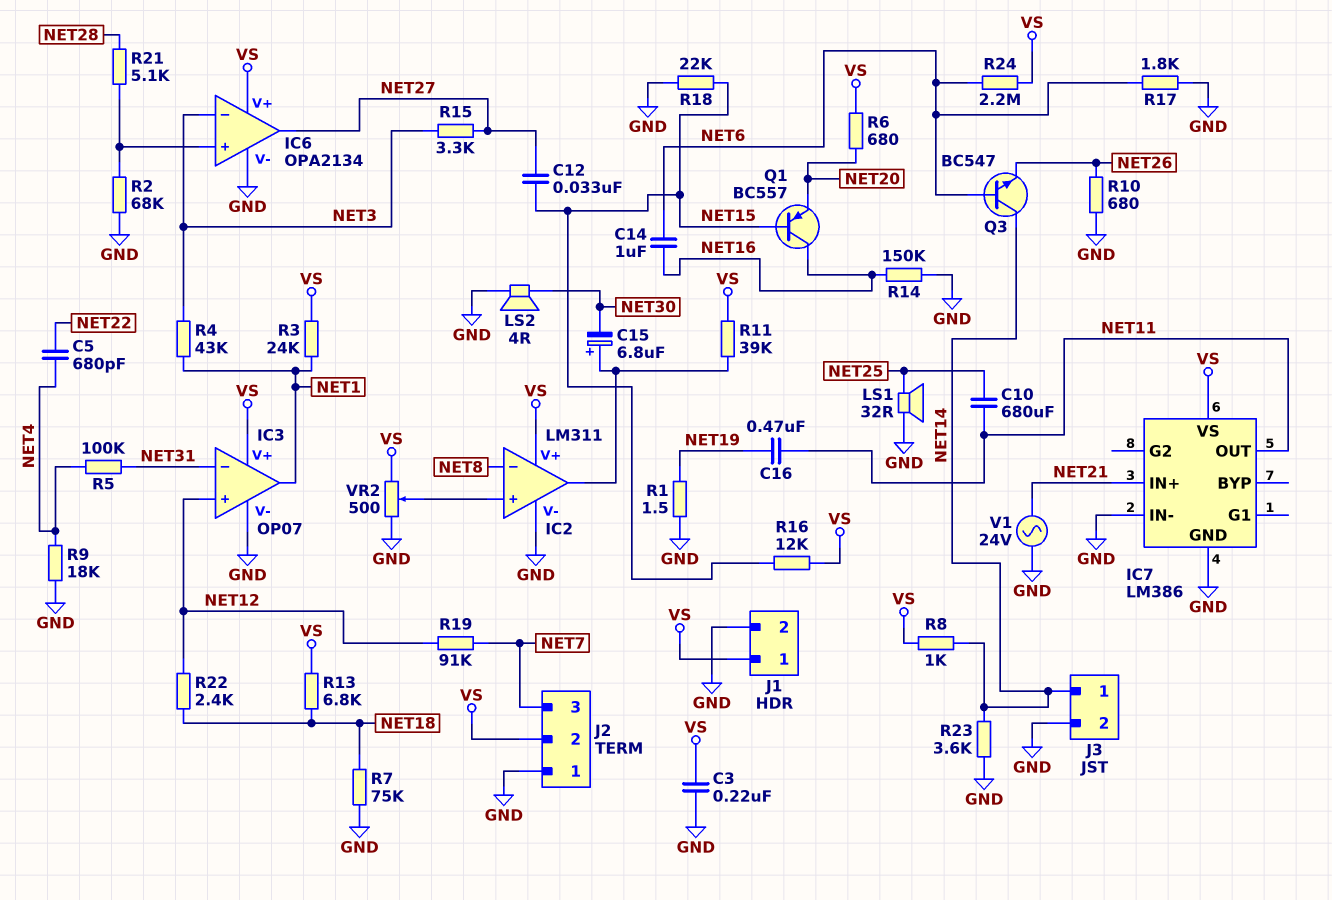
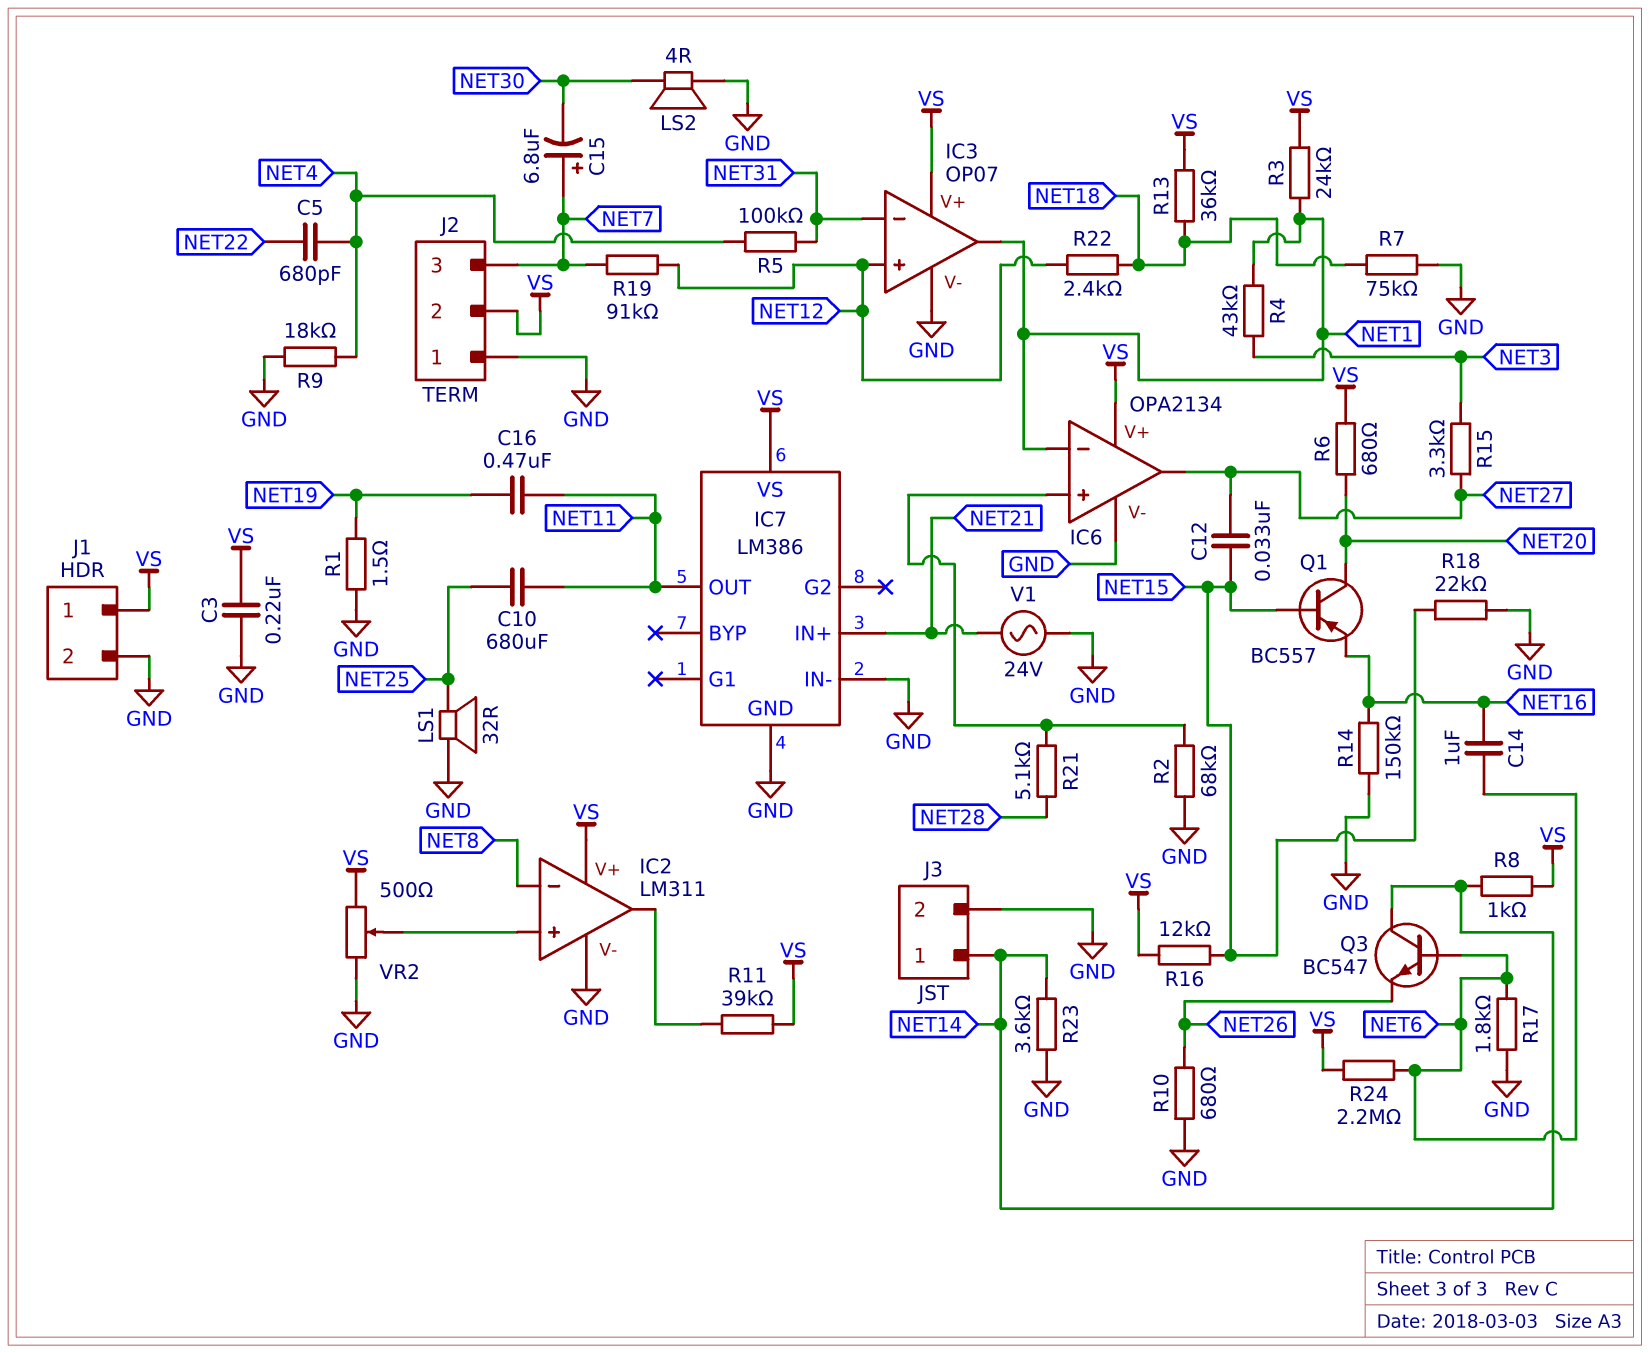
C15: 6.8uF (plus IC2/out, minus NET30) -> 6.8uF (plus NET7, minus NET30)
IC6 pin in-: NET3 -> NET1
Q1: PNP BC557 (B NET15, C NET16, E NET20) -> PNP BC557 (B NET15, C NET20, E NET16)
R13: 6.8k (NET18, VS) -> 36k (NET18, VS)

